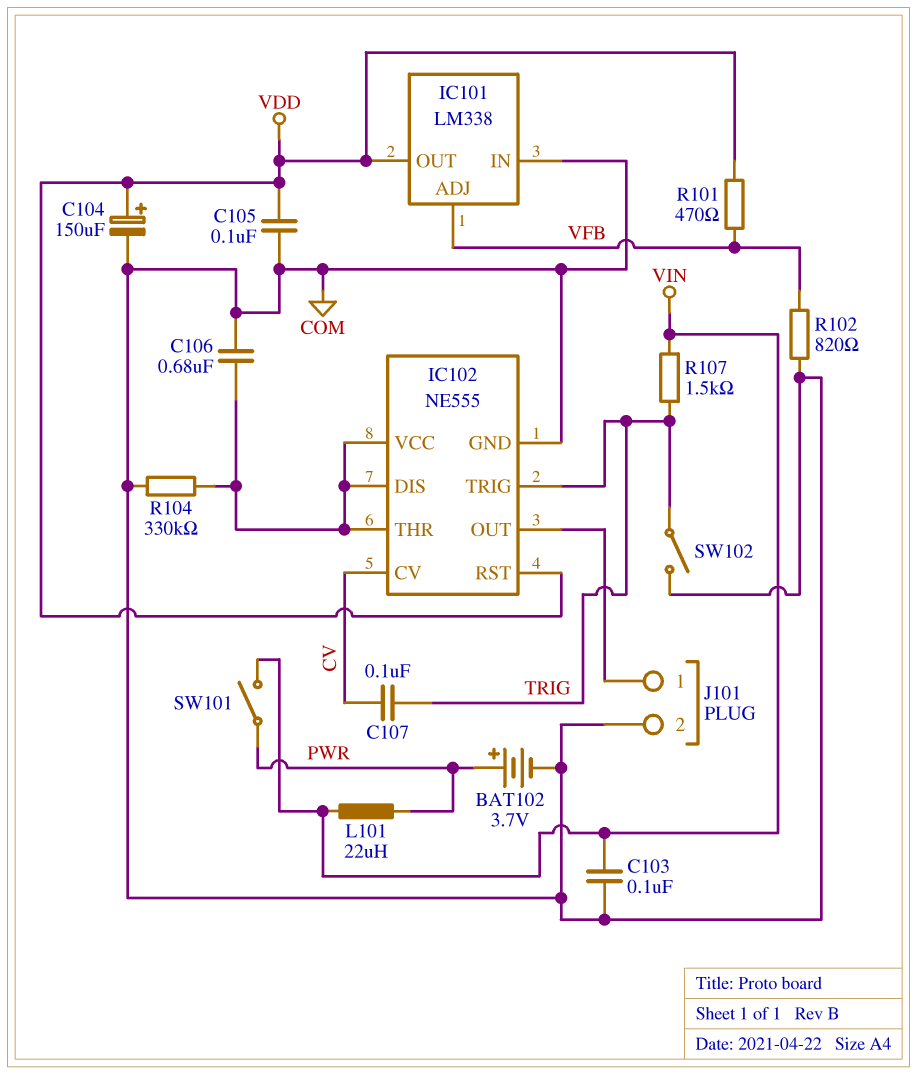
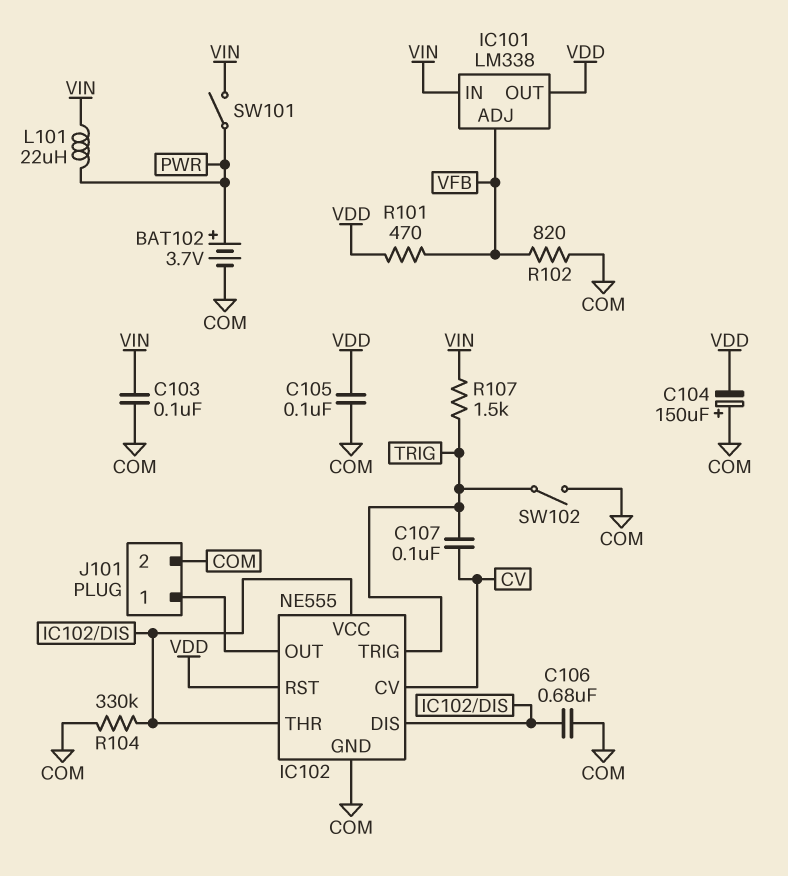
C104: 150uF (plus VDD, minus COM) -> 150uF (plus COM, minus VDD)
IC101 pin IN: COM -> VIN

